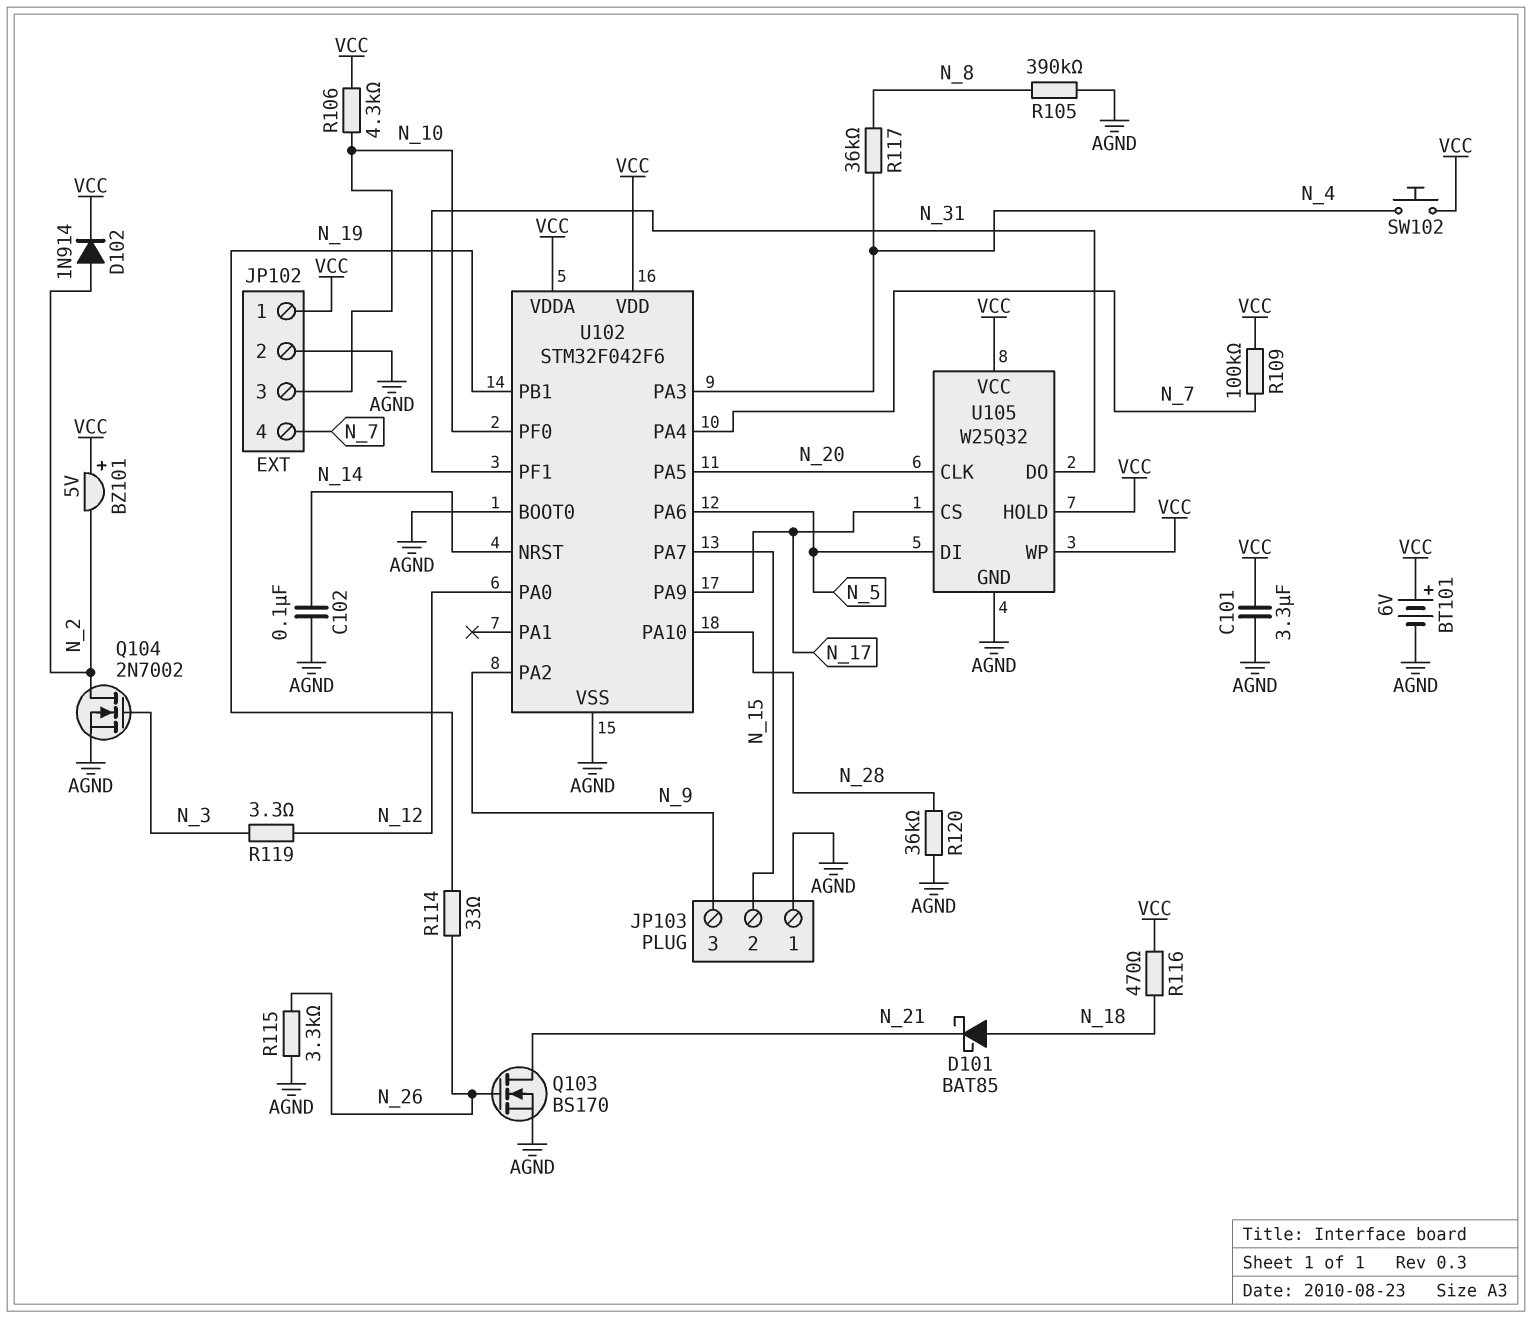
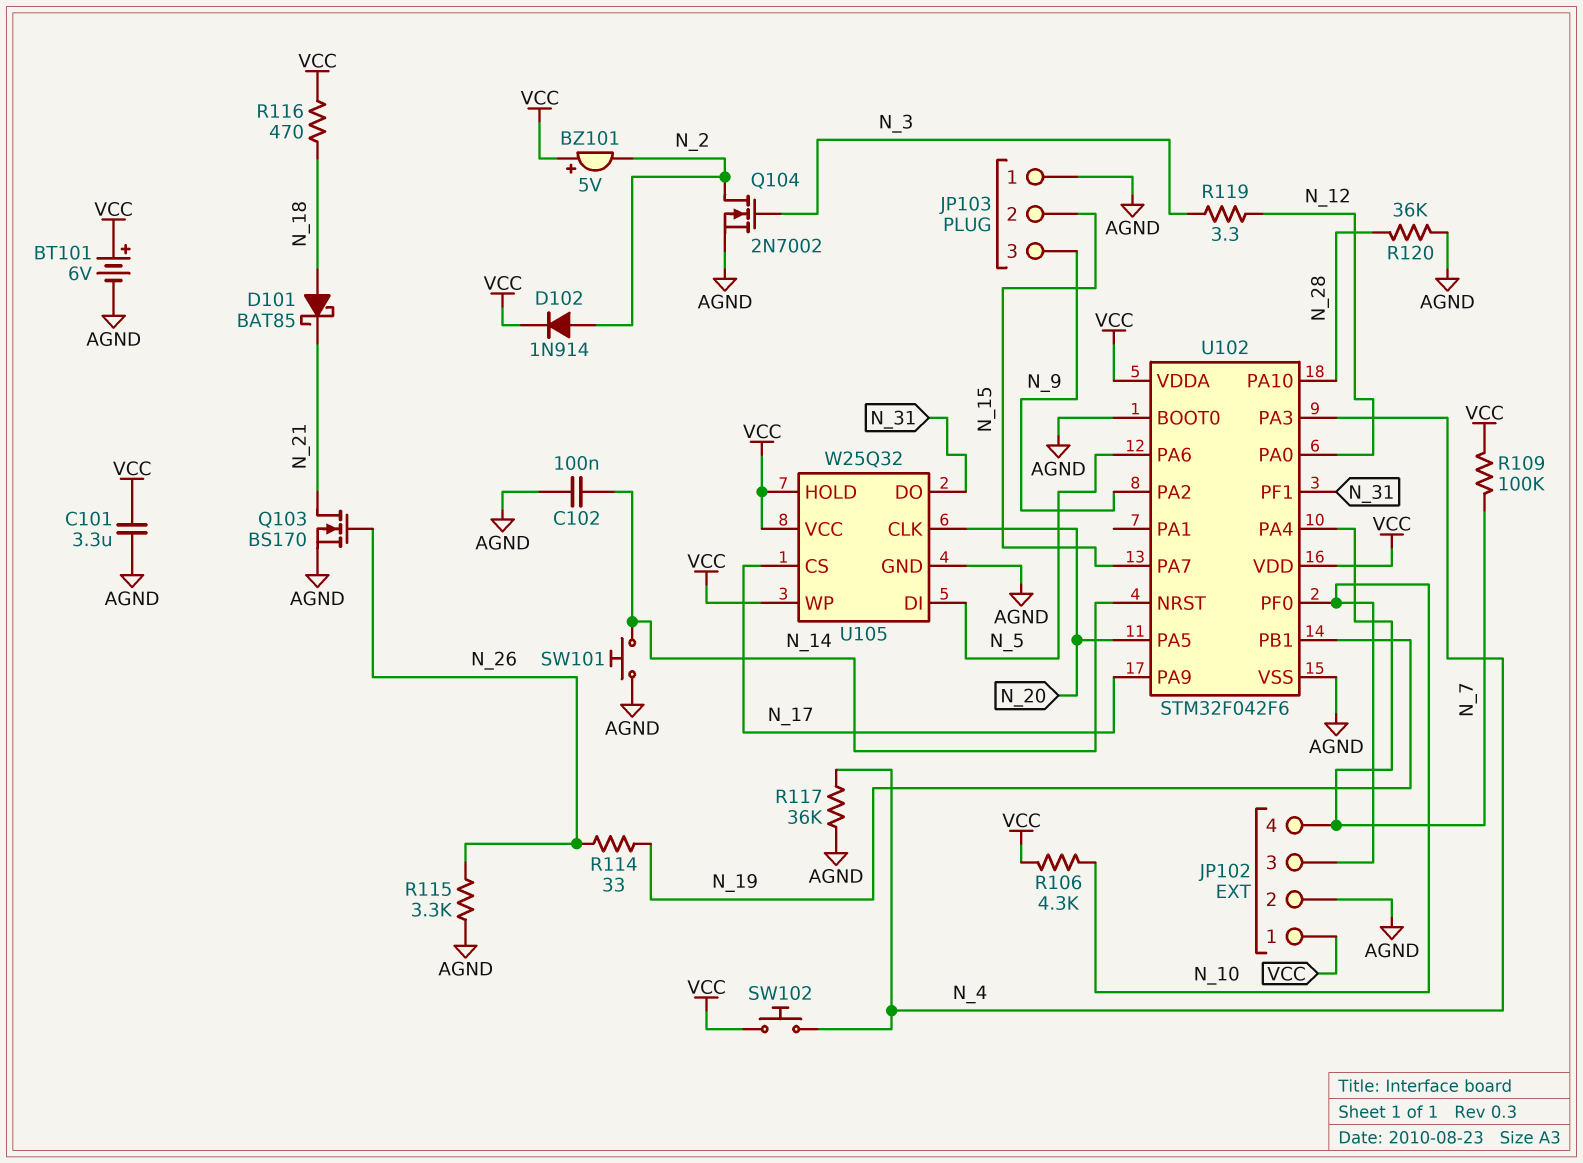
R105: 390k (AGND, N_8) -> none
R117: 36k (N_4, N_8) -> 36k (AGND, N_4)
SW101: none -> button (AGND, N_14)

